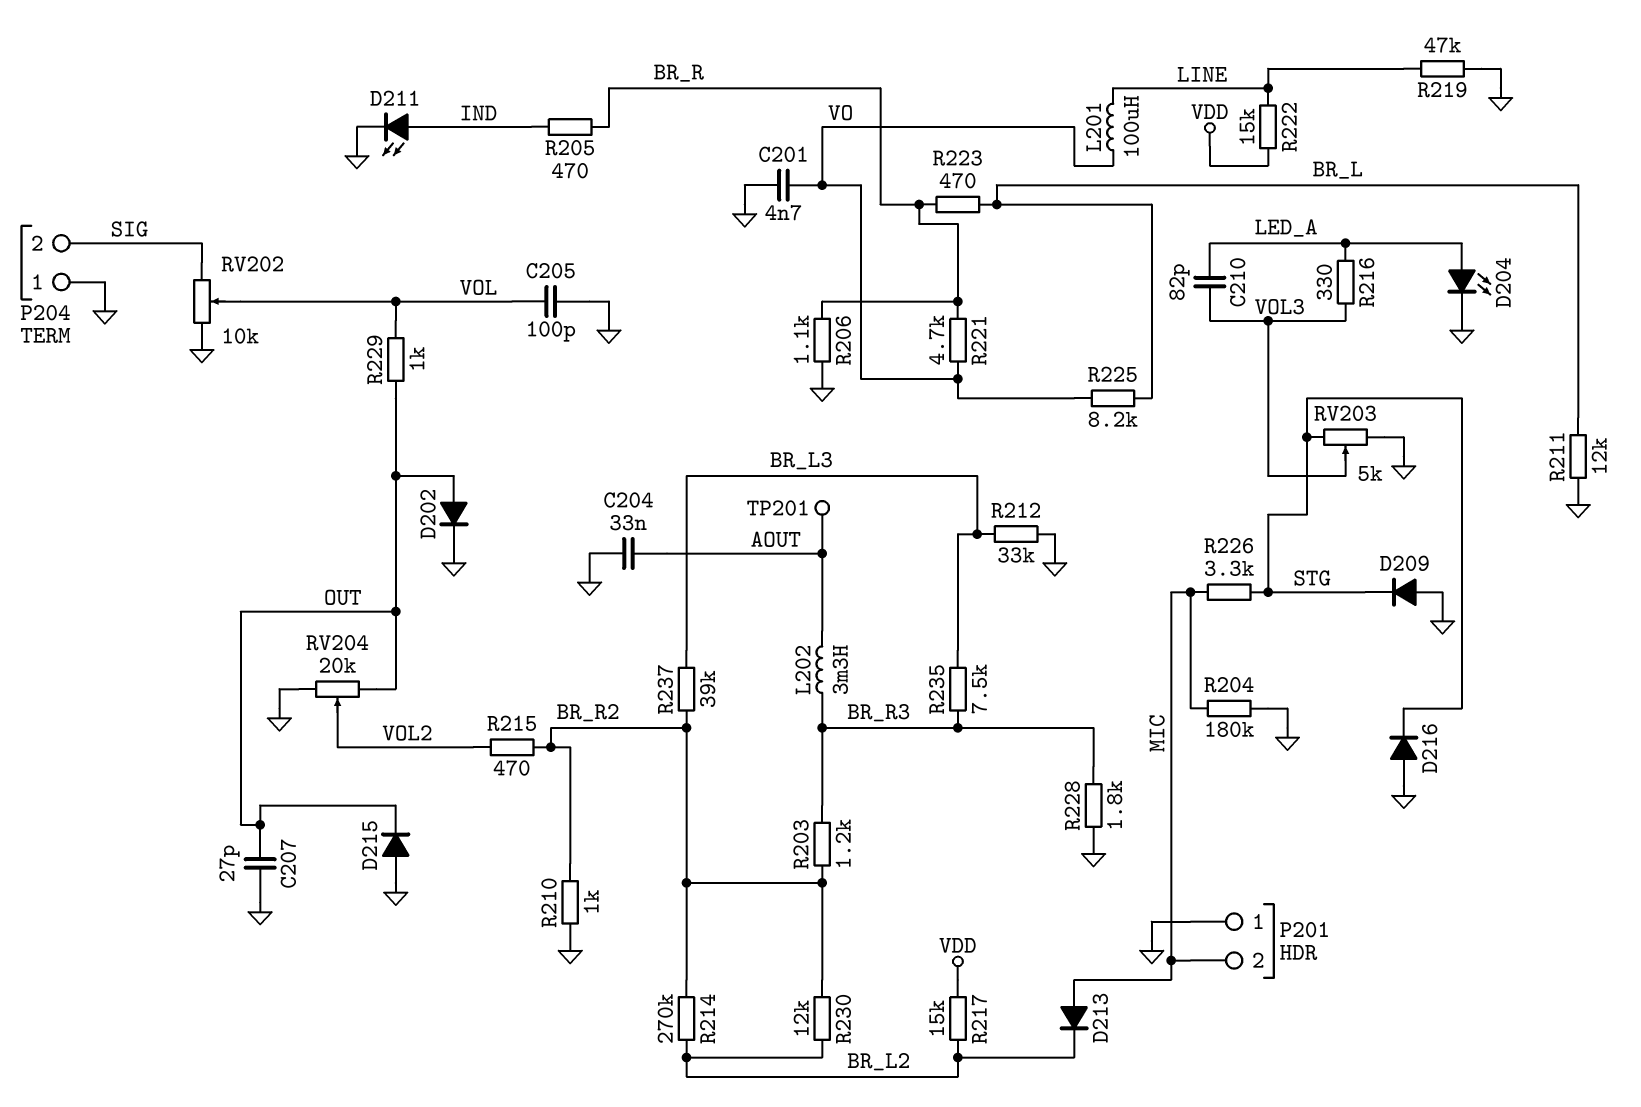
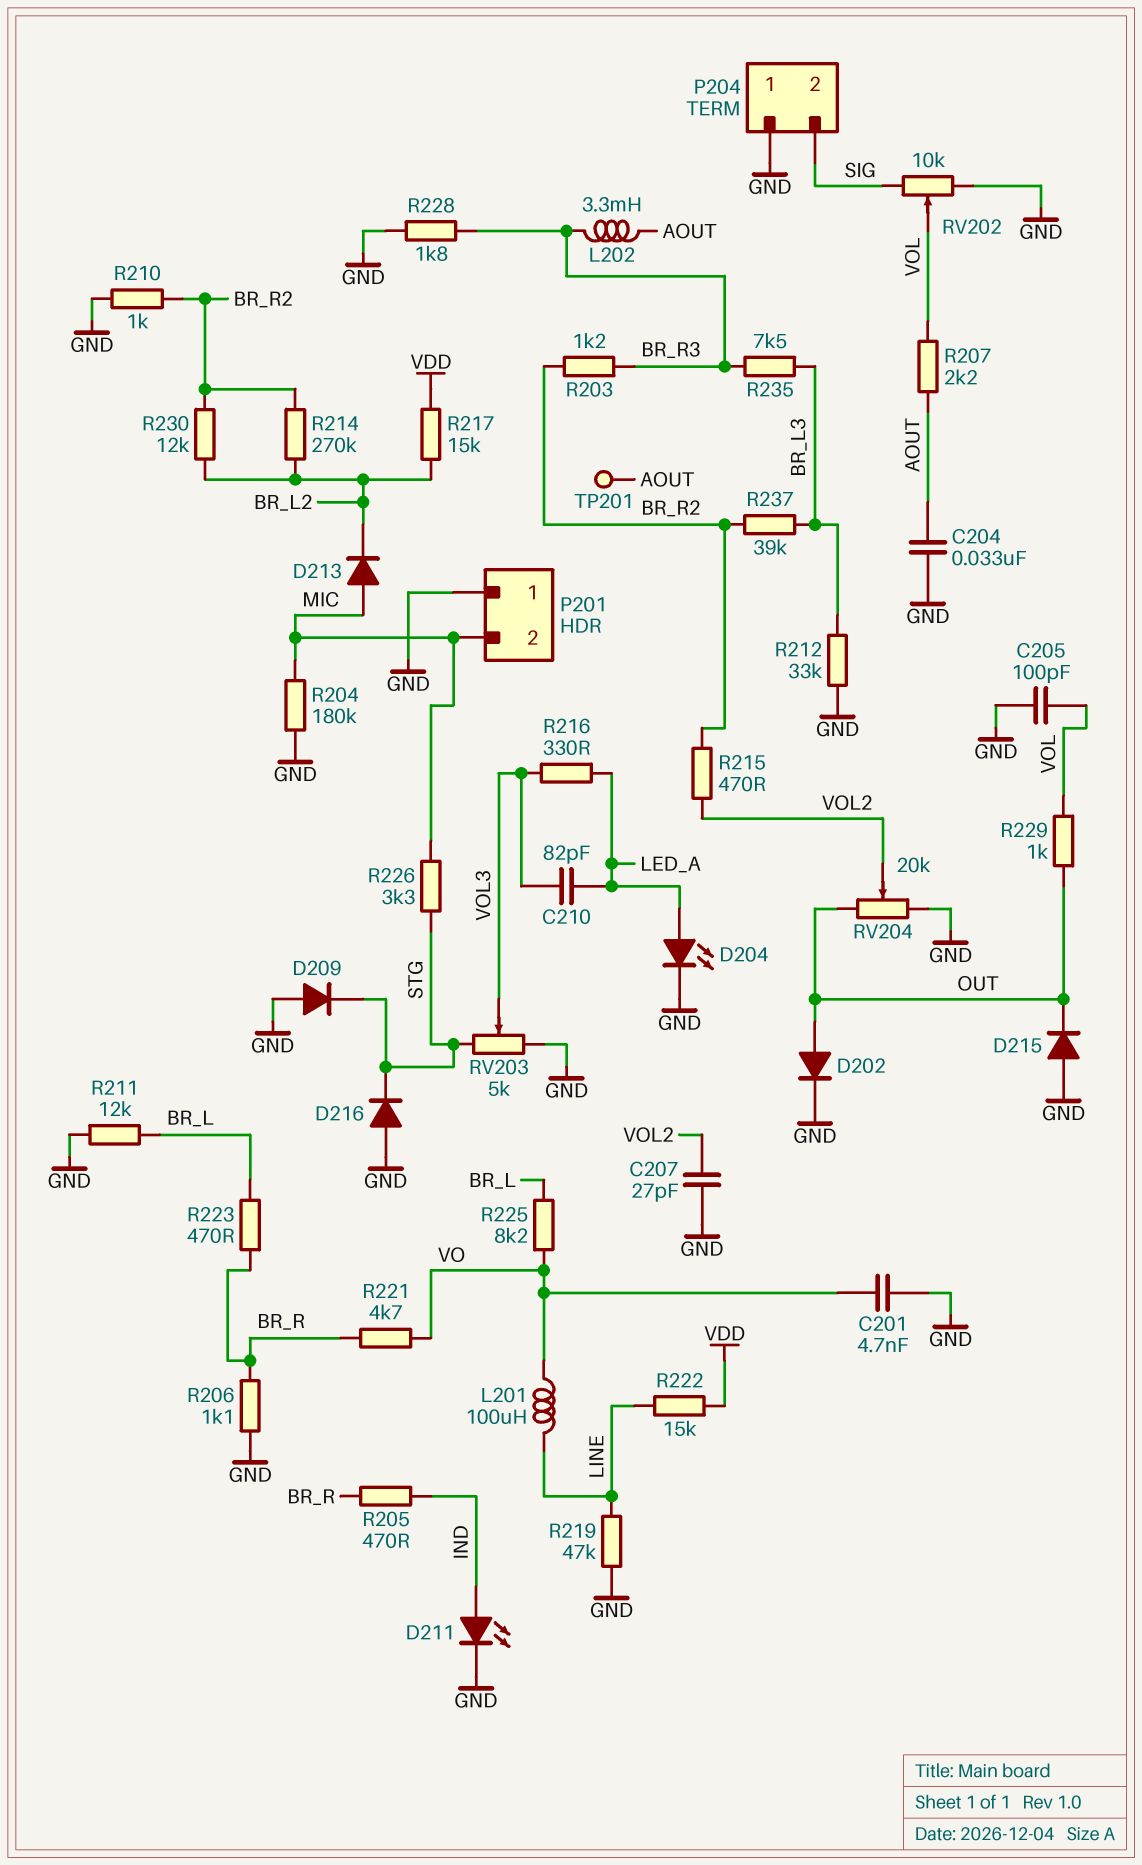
C207: 27pF (GND, OUT) -> 27pF (GND, VOL2)
R207: none -> 2.2k (AOUT, VOL)

